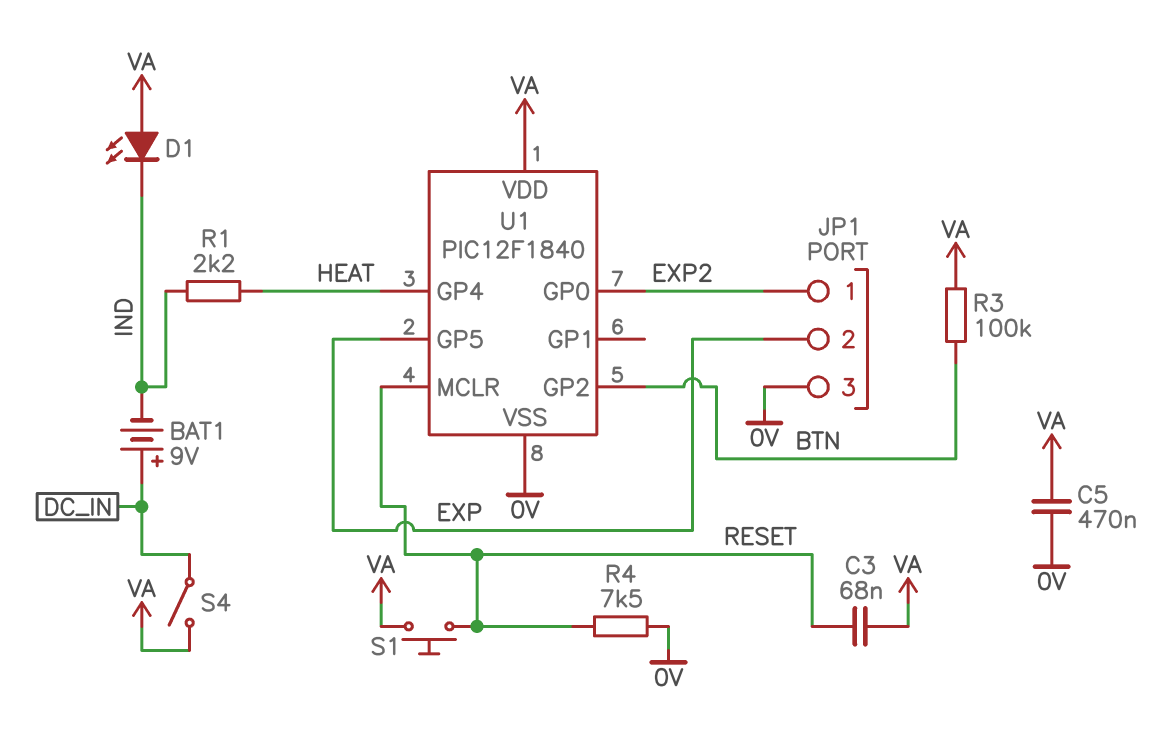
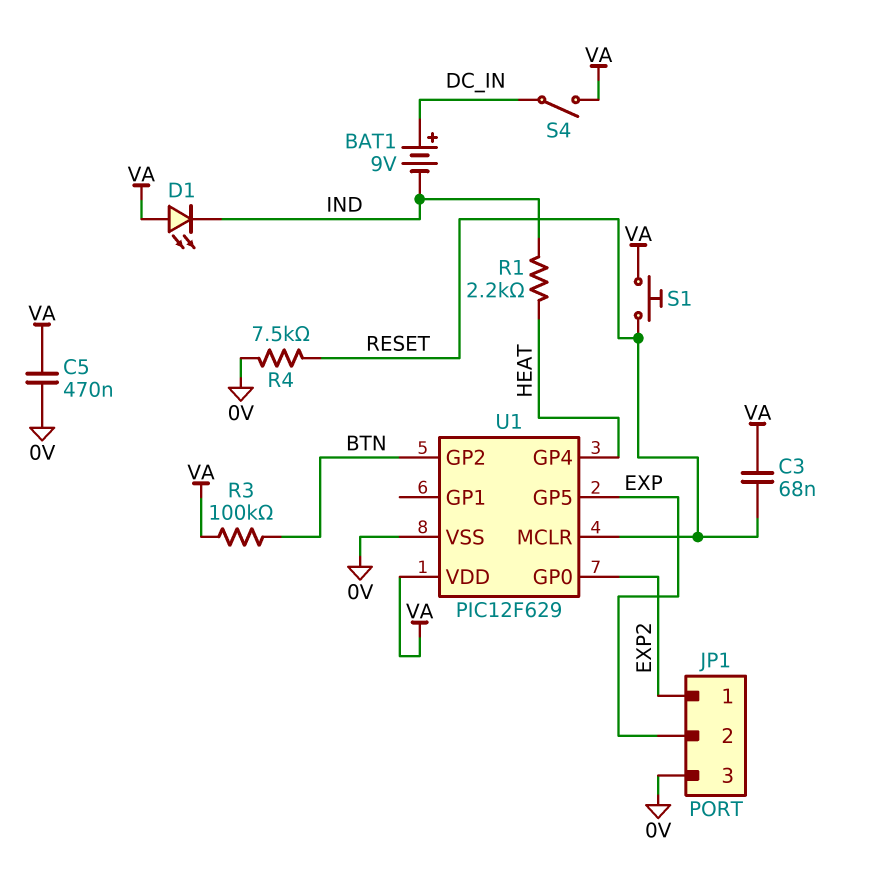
U1: PIC12F1840 -> PIC12F629

